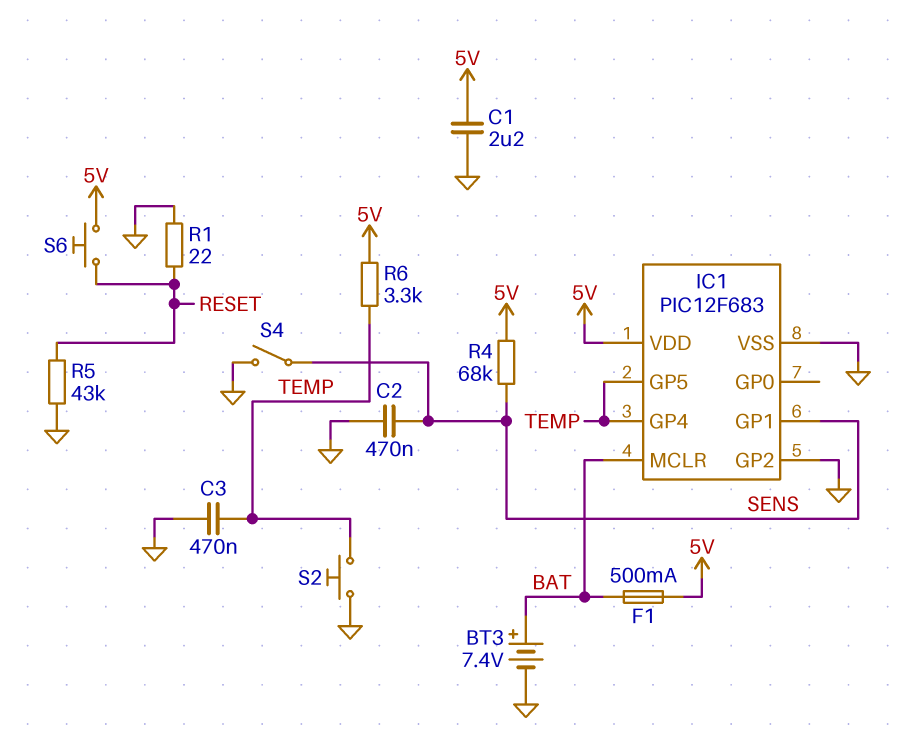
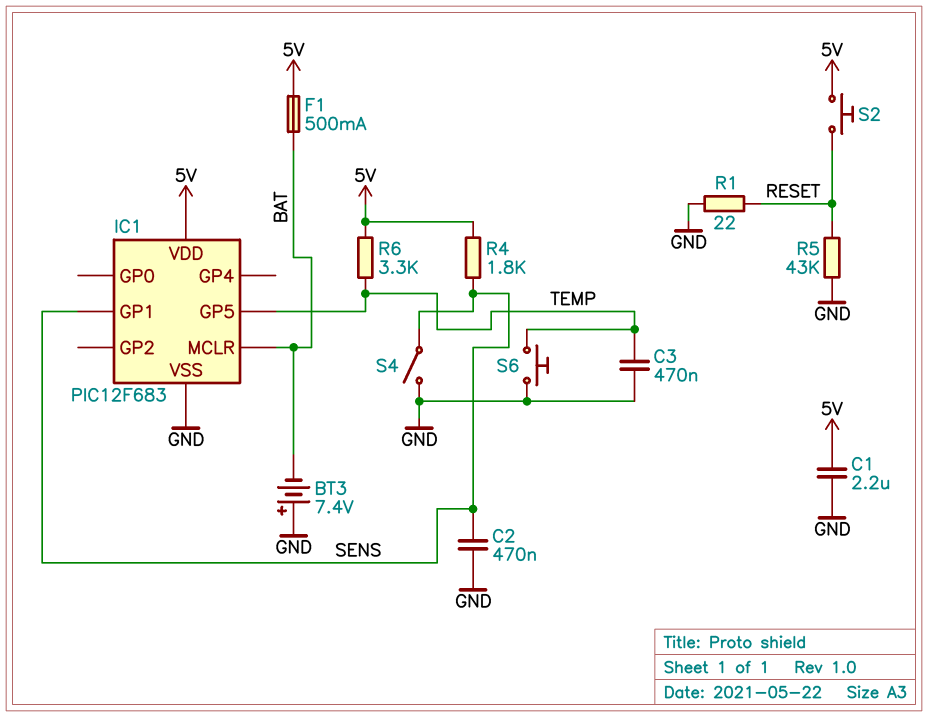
BT3: 7.4V (plus BAT, minus GND) -> 7.4V (plus GND, minus BAT)
IC1 pin GP2: GND -> none
IC1 pin GP4: TEMP -> none
R4: 68k (5V, SENS) -> 1.8k (5V, SENS)
S2: button (GND, TEMP) -> button (5V, RESET)
S6: button (5V, RESET) -> button (GND, TEMP)

